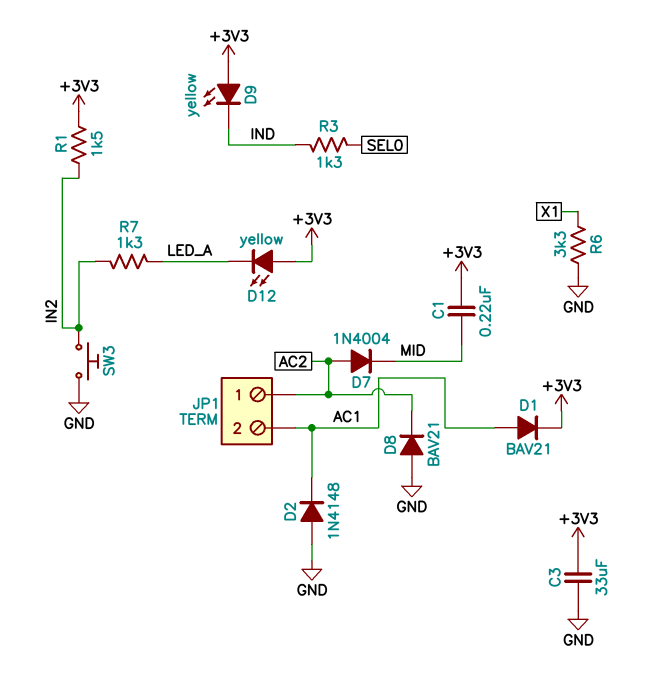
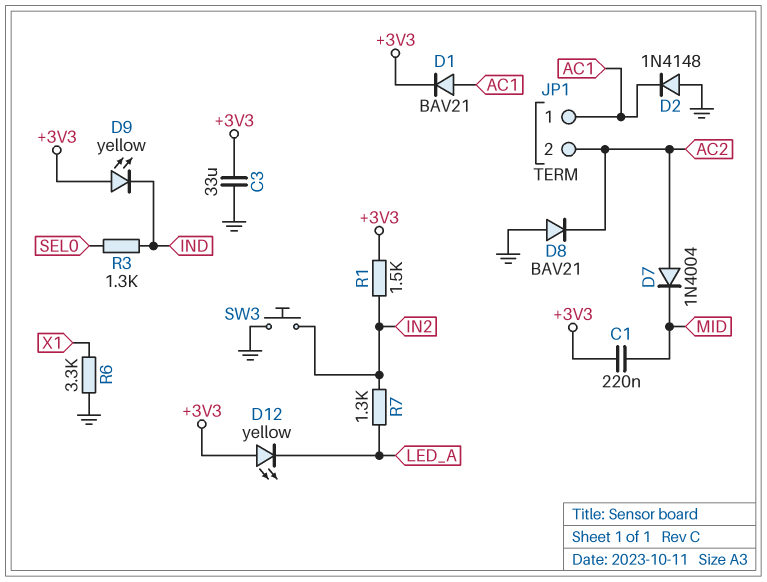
JP1 pin 1: AC2 -> AC1
JP1 pin 2: AC1 -> AC2

